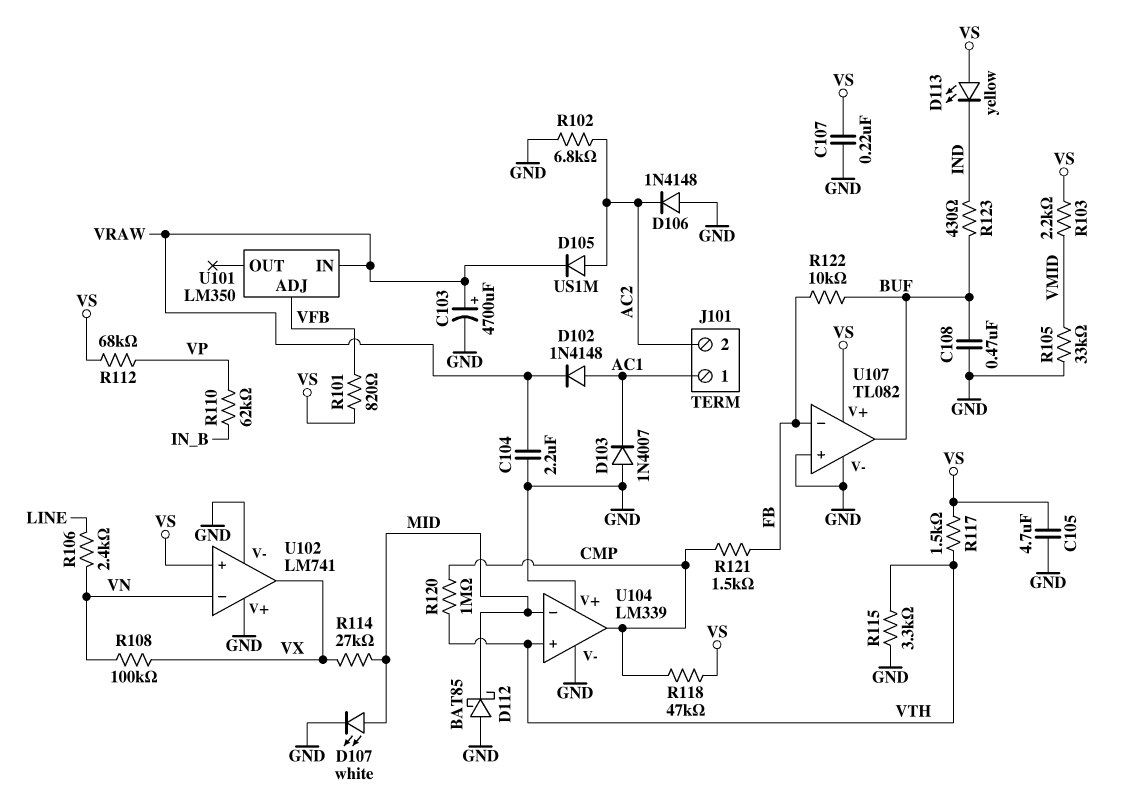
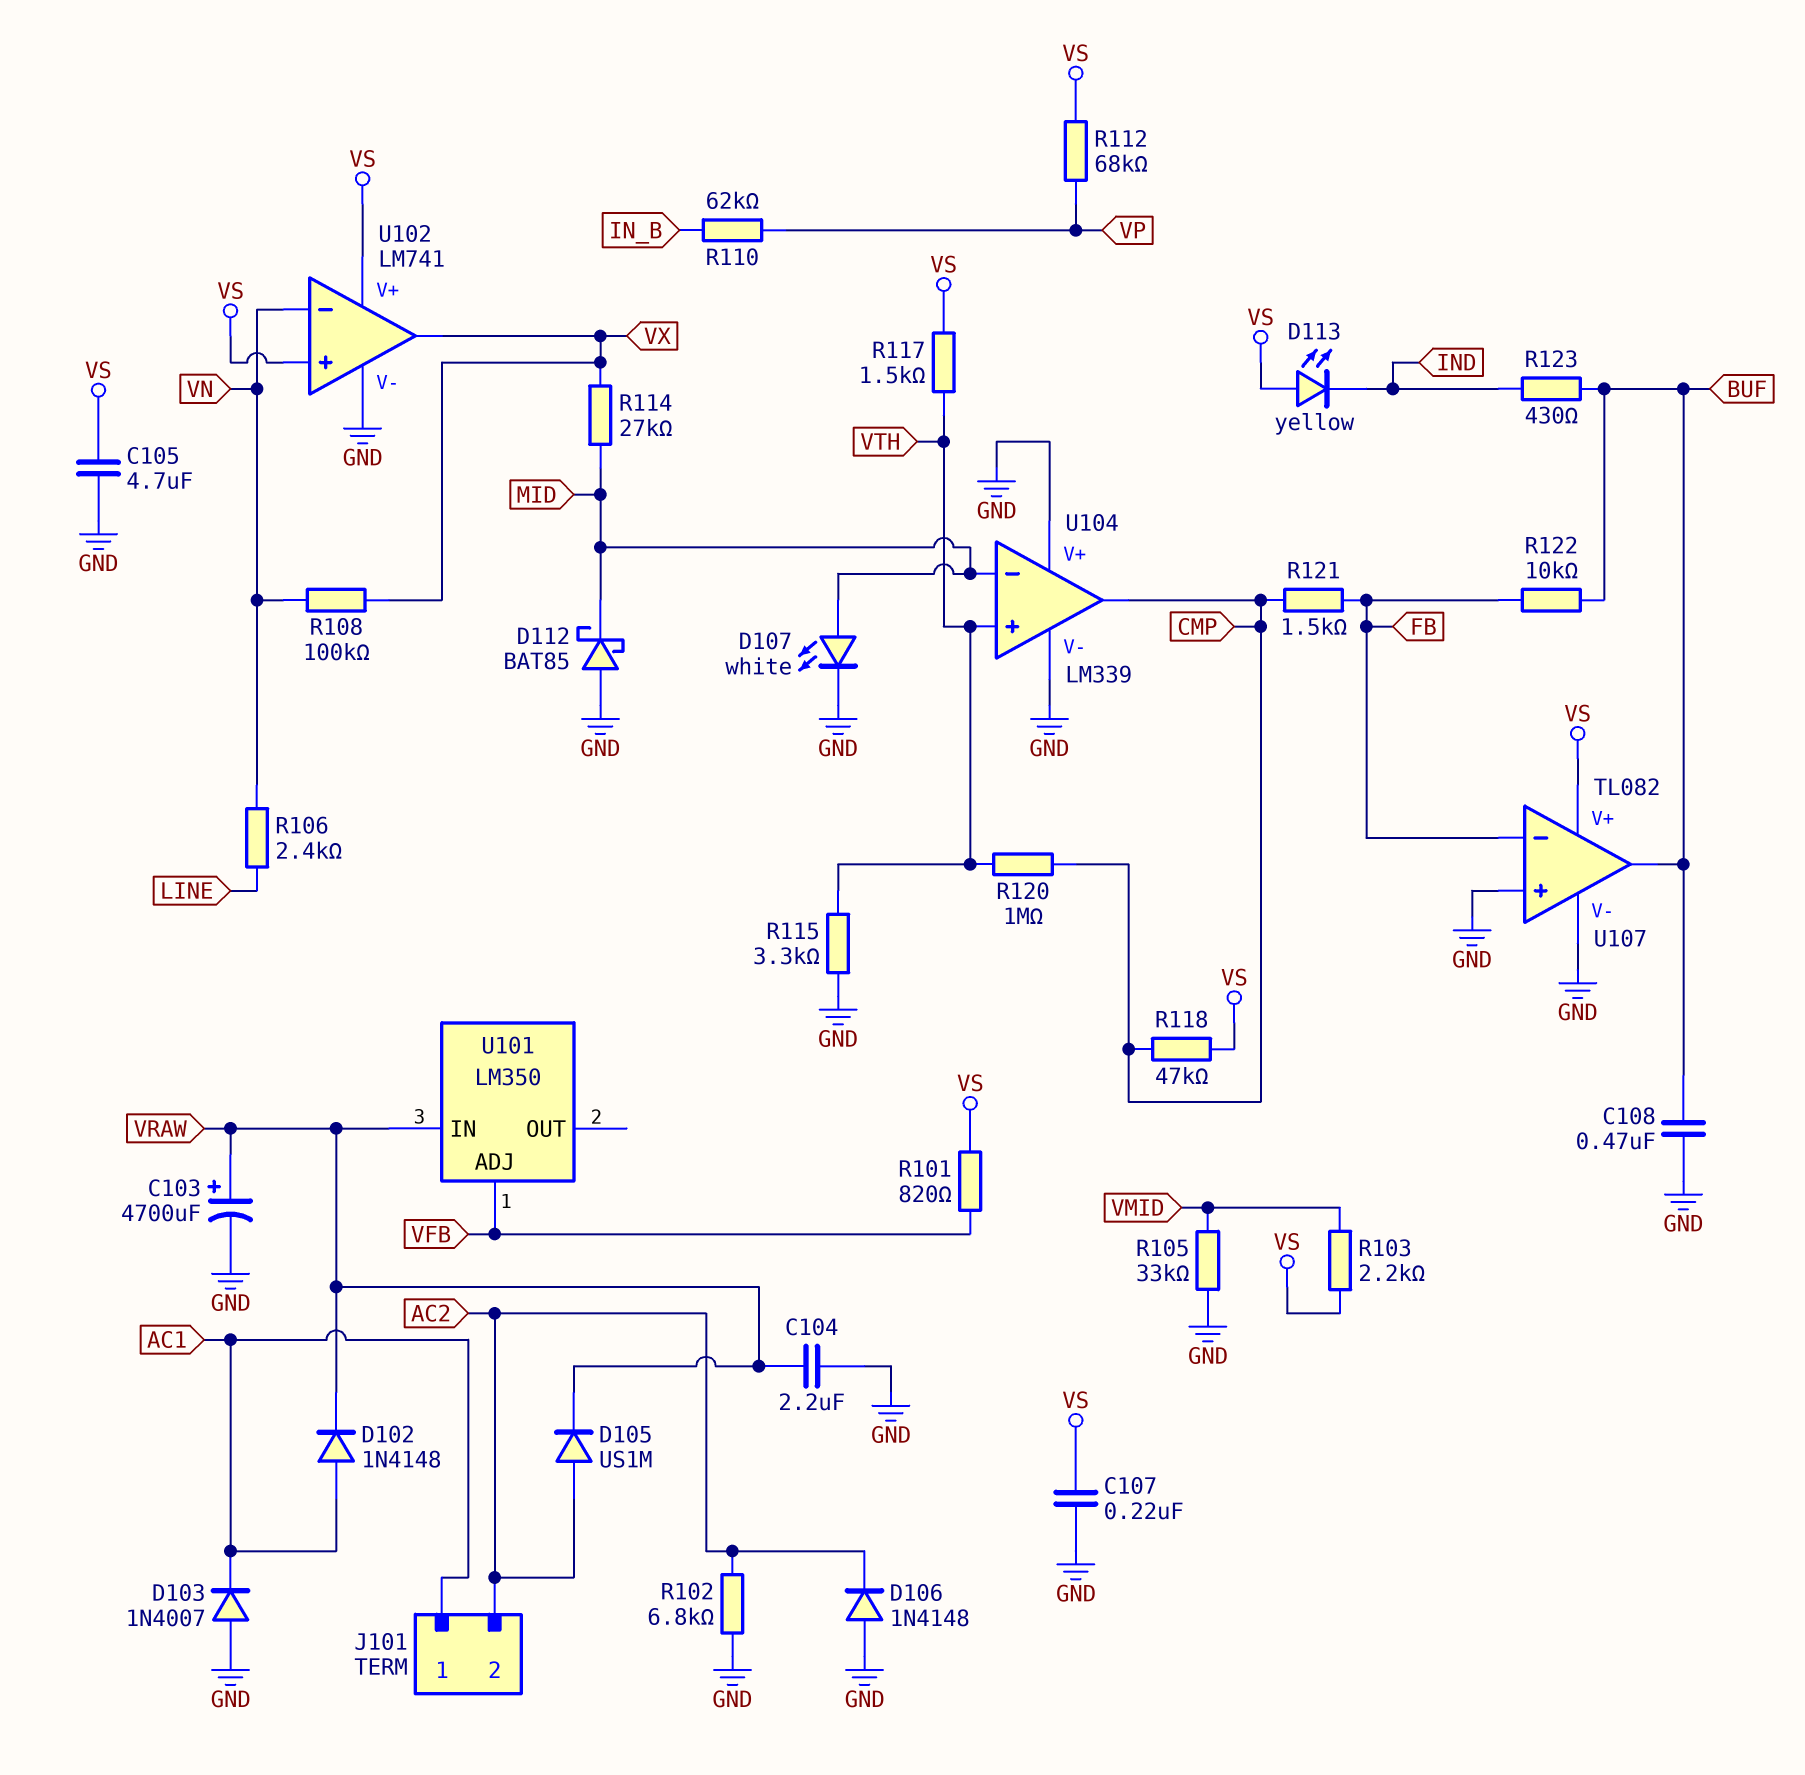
U102 pin V+: GND -> VS

